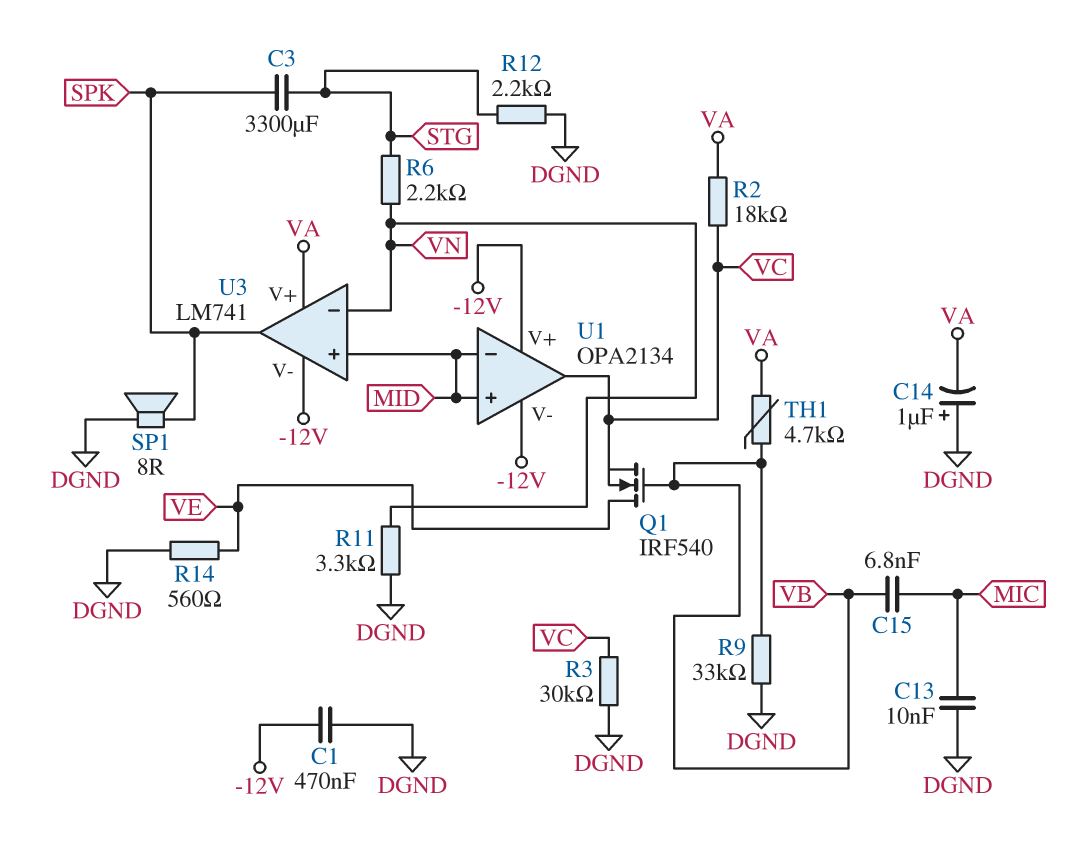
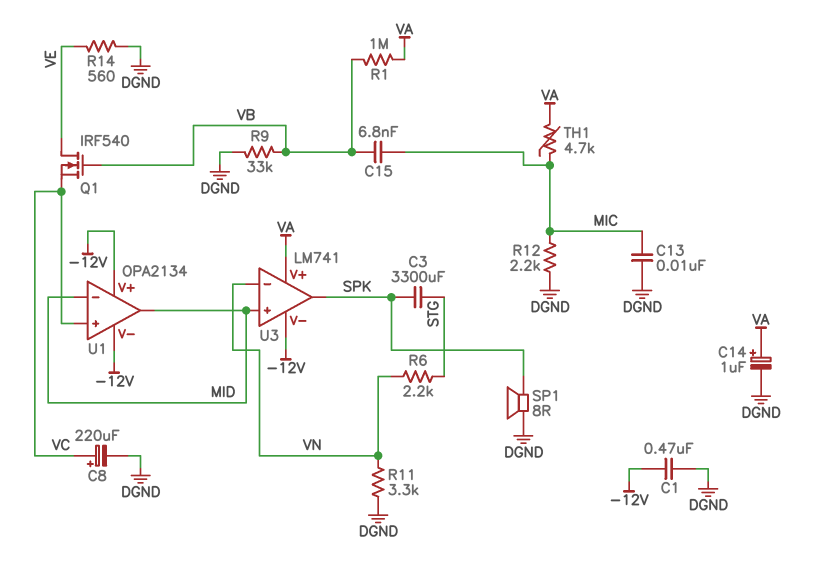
C8: none -> 220uF (plus VC, minus DGND)
C14: 1uF (plus DGND, minus VA) -> 1uF (plus VA, minus DGND)
R1: none -> 1M (VA, VB)
R2: 18k (VA, VC) -> none
R3: 30k (DGND, VC) -> none
R12: 2.2k (DGND, STG) -> 2.2k (DGND, MIC)
TH1: 4.7k (VA, VB) -> 4.7k (MIC, VA)
U1 pin in+: MID -> VC
U1 pin out: VC -> MID

